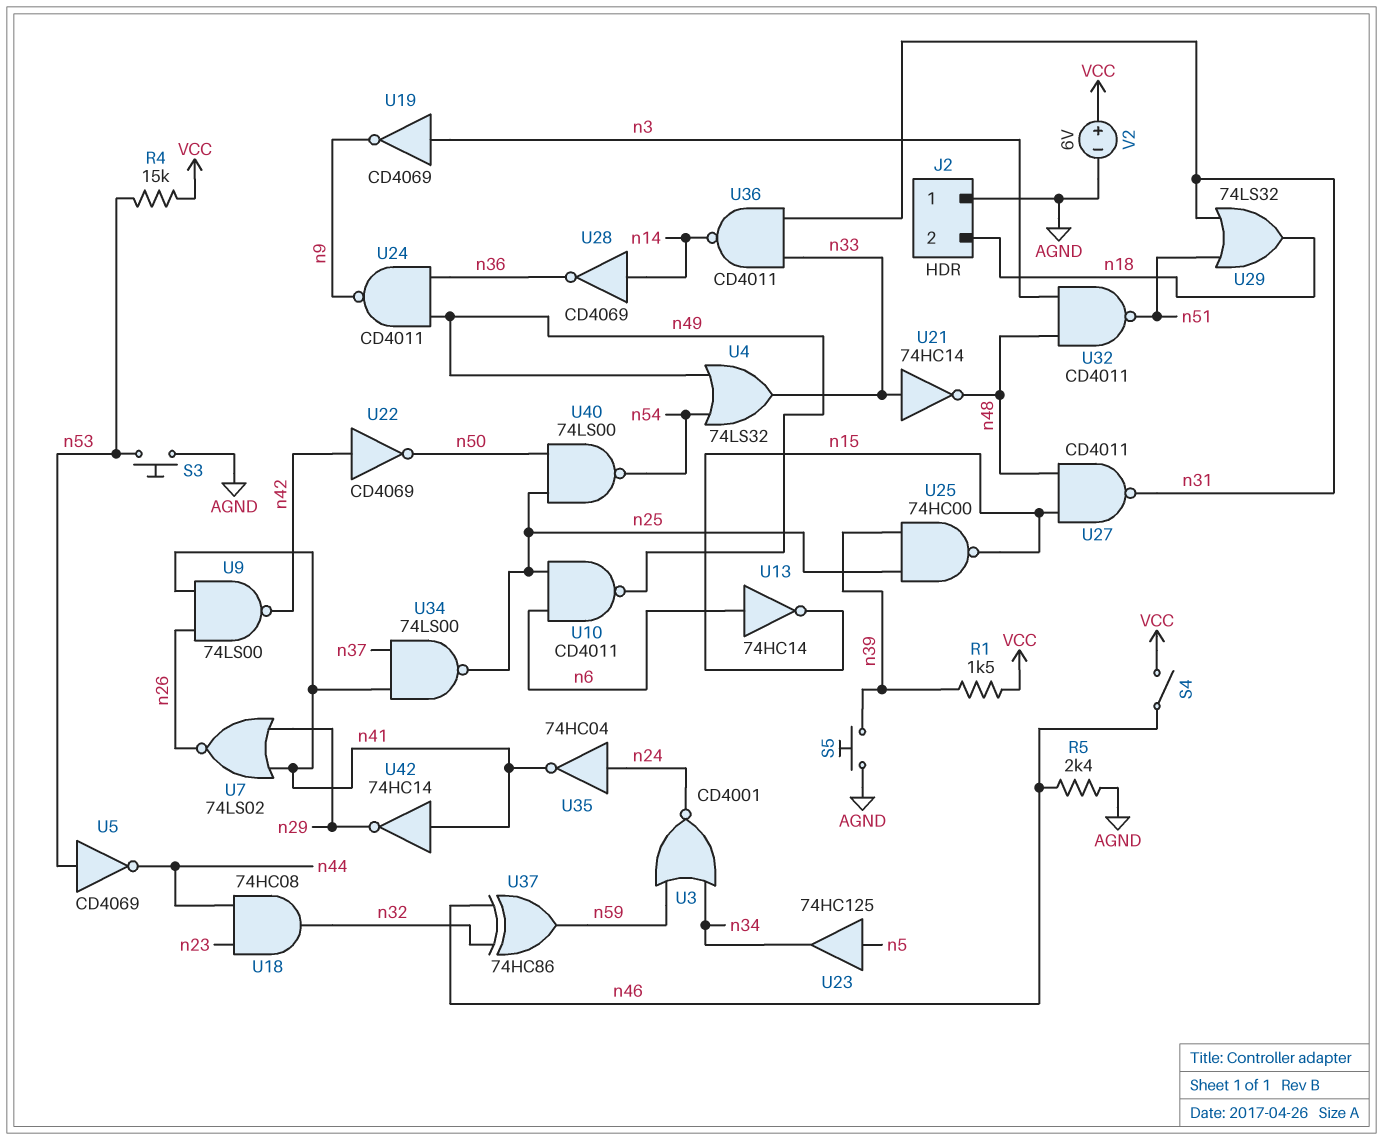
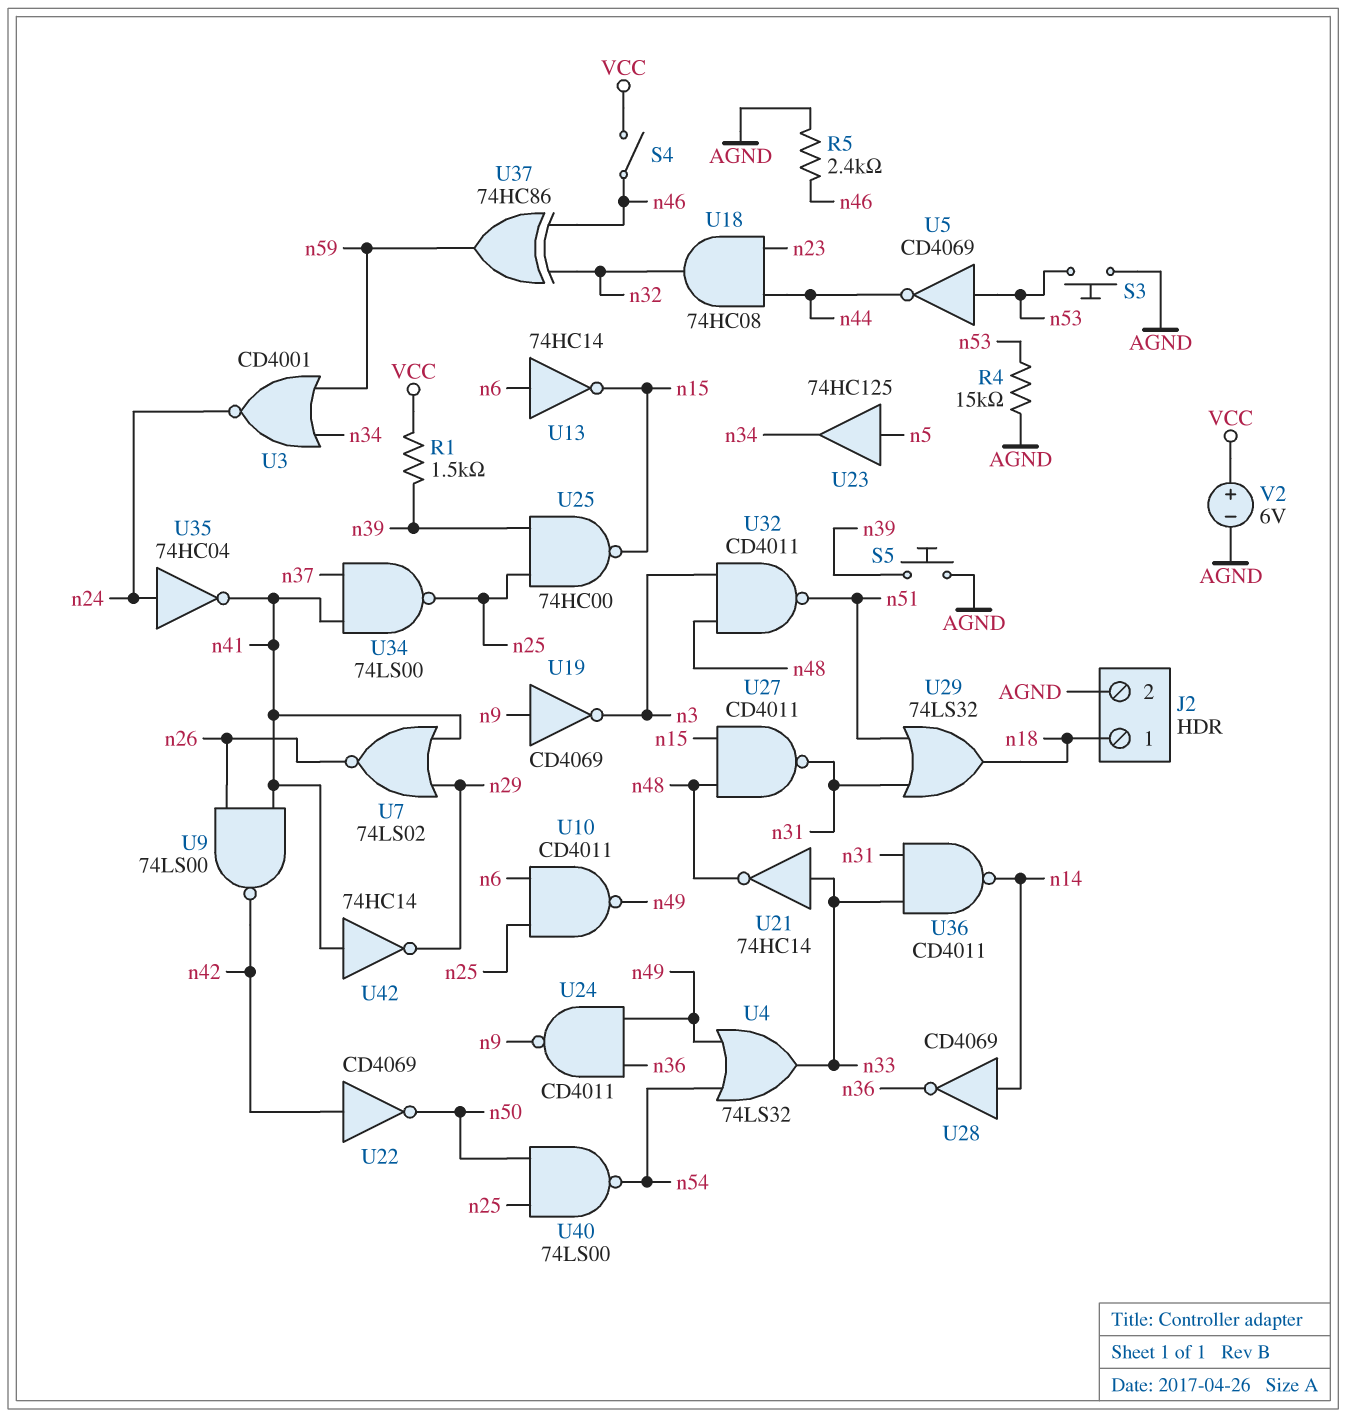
J2 pin 1: AGND -> n18
J2 pin 2: n18 -> AGND
R4: 15k (VCC, n53) -> 15k (AGND, n53)
U19: NOT CD4069 (in n3, out n9) -> NOT CD4069 (in n9, out n3)

